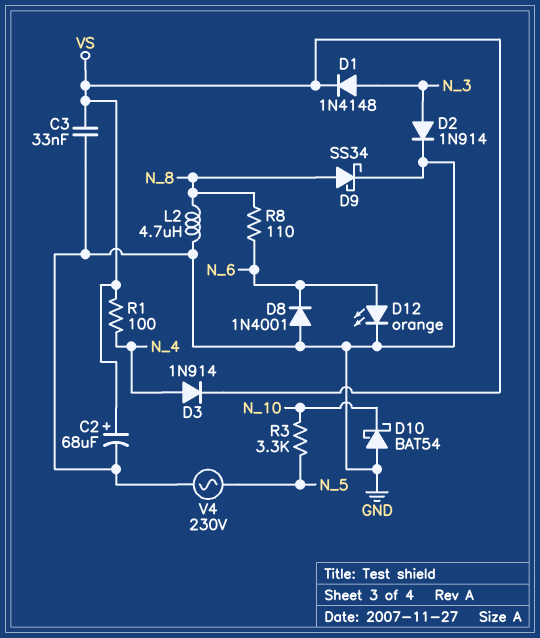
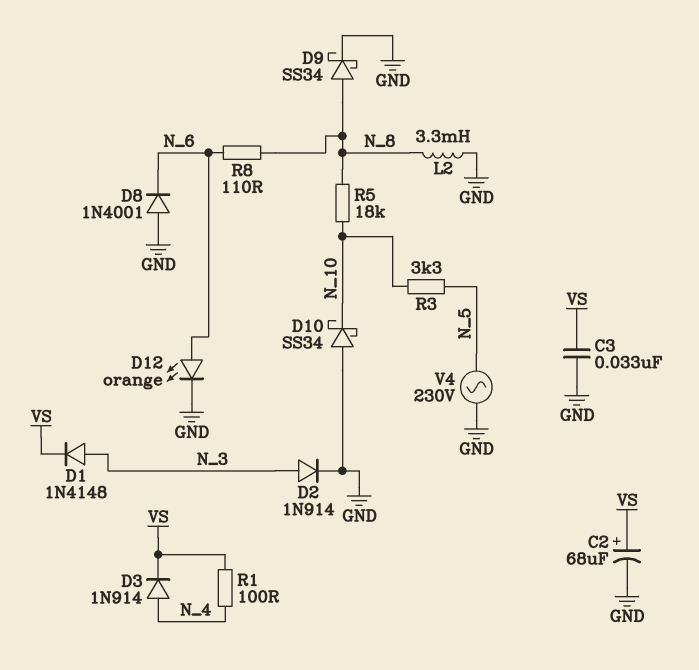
D10: schottky BAT54 (A GND, K N_10) -> schottky SS34 (A GND, K N_10)
L2: 4.7uH (GND, N_8) -> 3.3mH (GND, N_8)
R5: none -> 18k (N_8, N_10)

